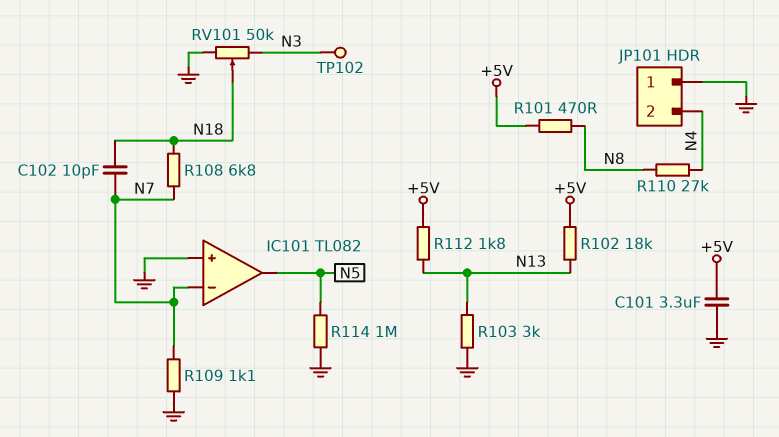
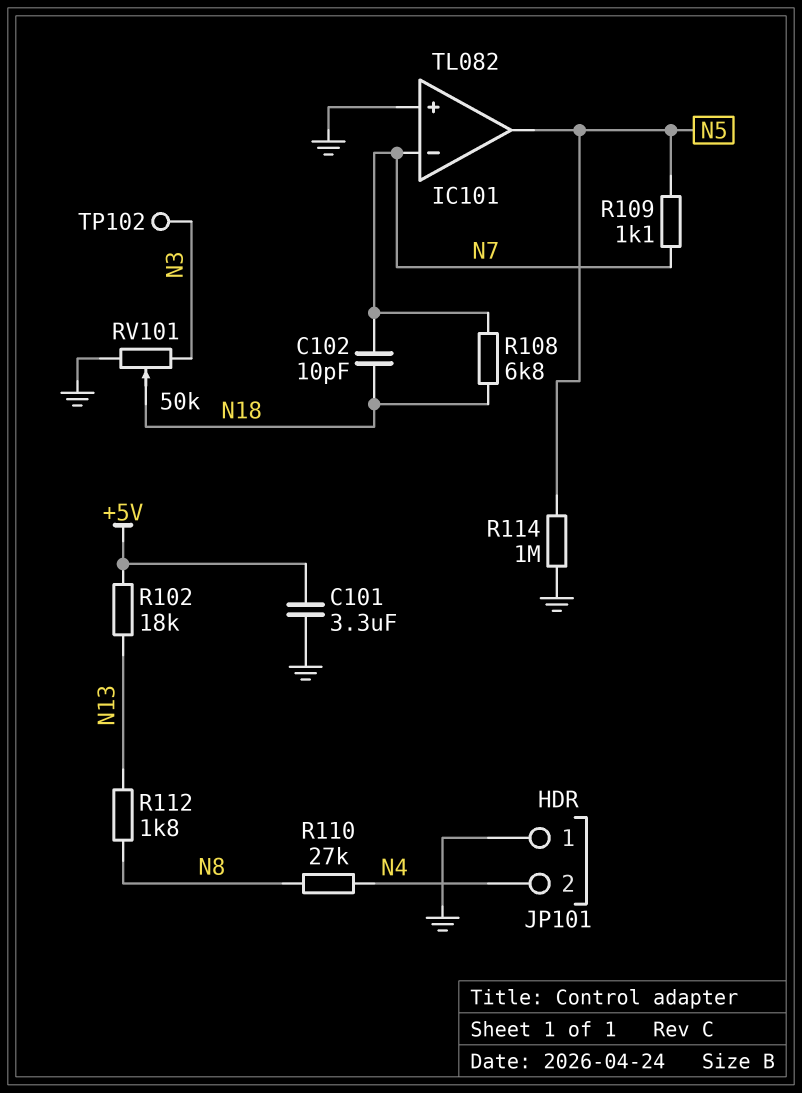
R101: 470 (+5V, N8) -> none
R103: 3k (GND, N13) -> none
R109: 1.1k (GND, N7) -> 1.1k (N5, N7)
R112: 1.8k (+5V, N13) -> 1.8k (N8, N13)

